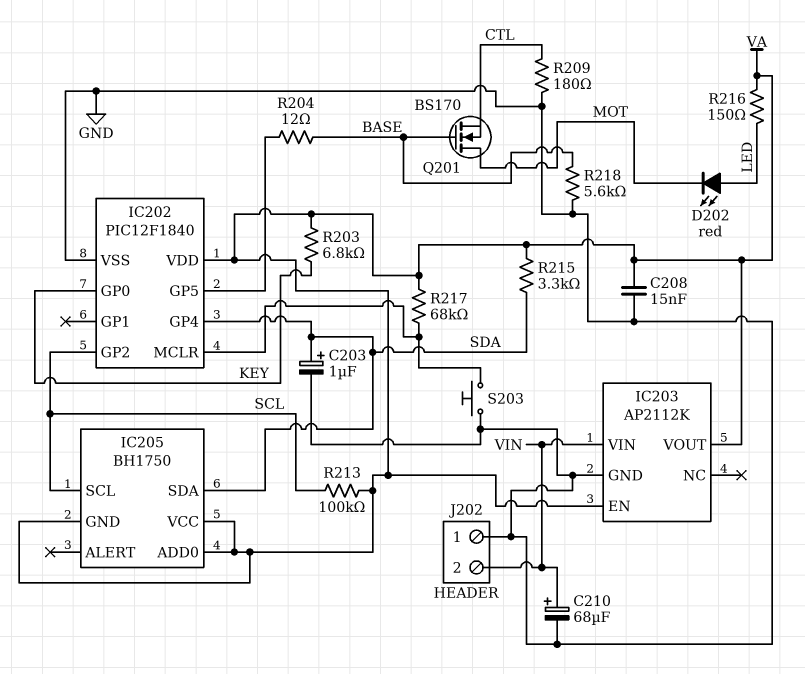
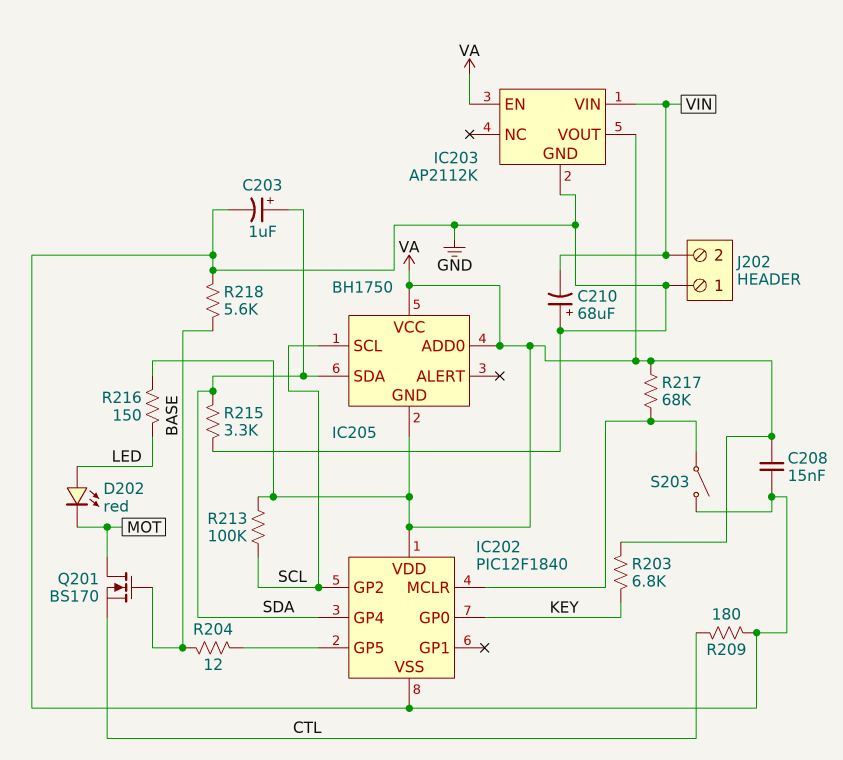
C210: 68uF (plus VIN, minus GND) -> 68uF (plus GND, minus VIN)
R215: 3.3k (SDA, VA) -> 3.3k (GND, SDA)
S203: button (GND, IC202/MCLR) -> switch (GND, IC202/MCLR)

